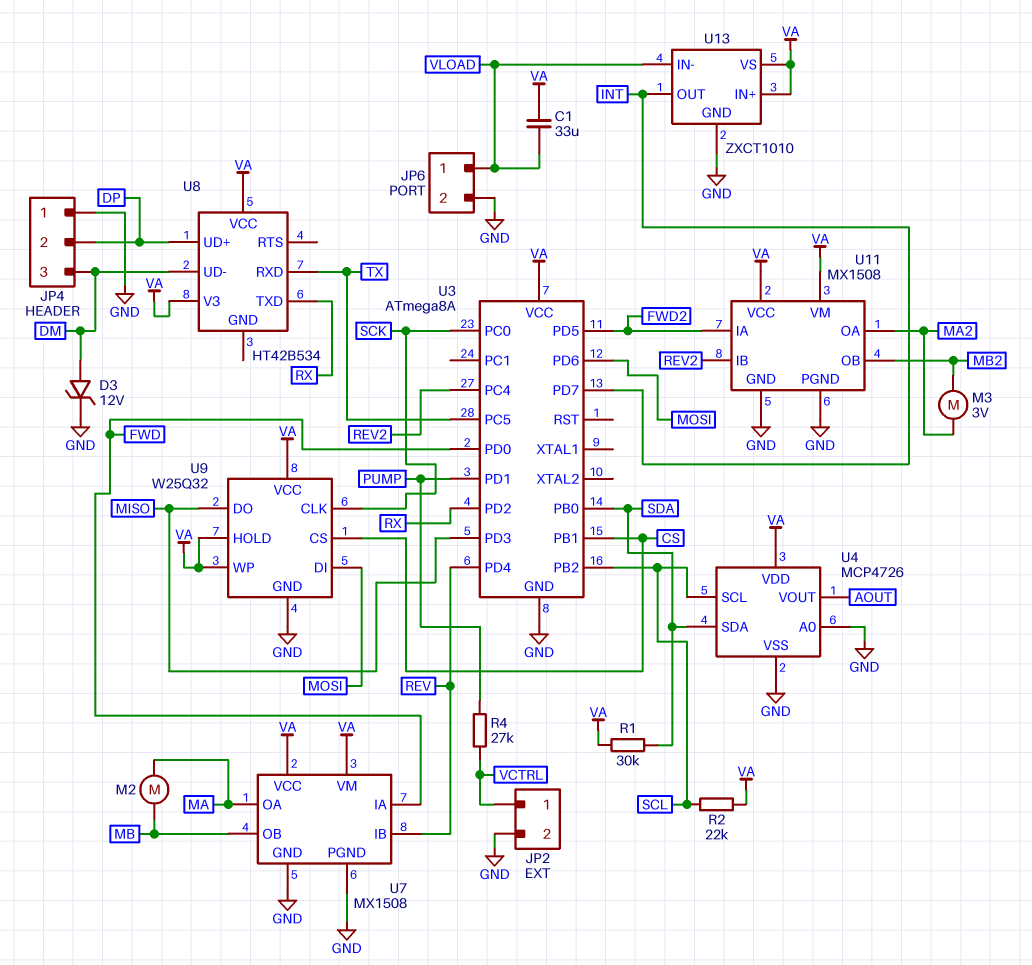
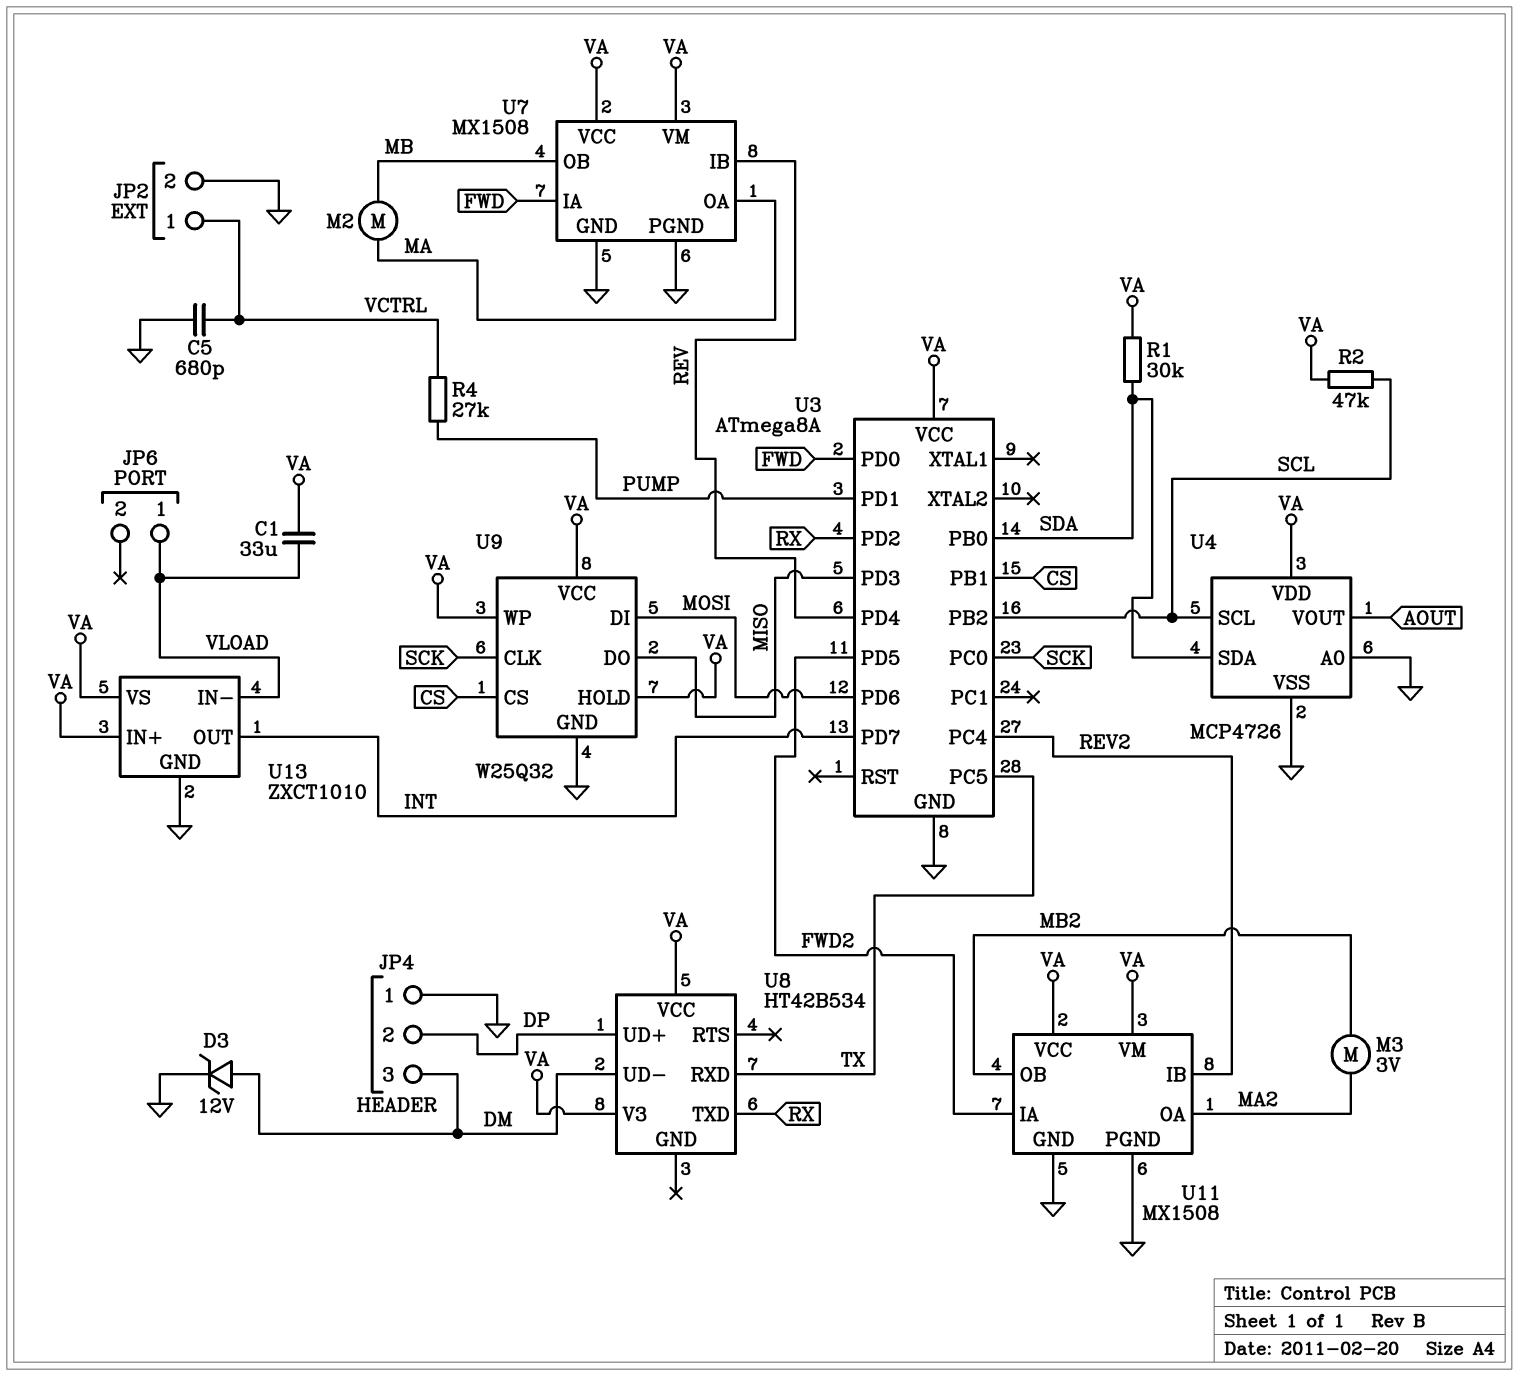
C5: none -> 680pF (GND, VCTRL)
JP6 pin 2: GND -> none
R2: 22k (SCL, VA) -> 47k (SCL, VA)

